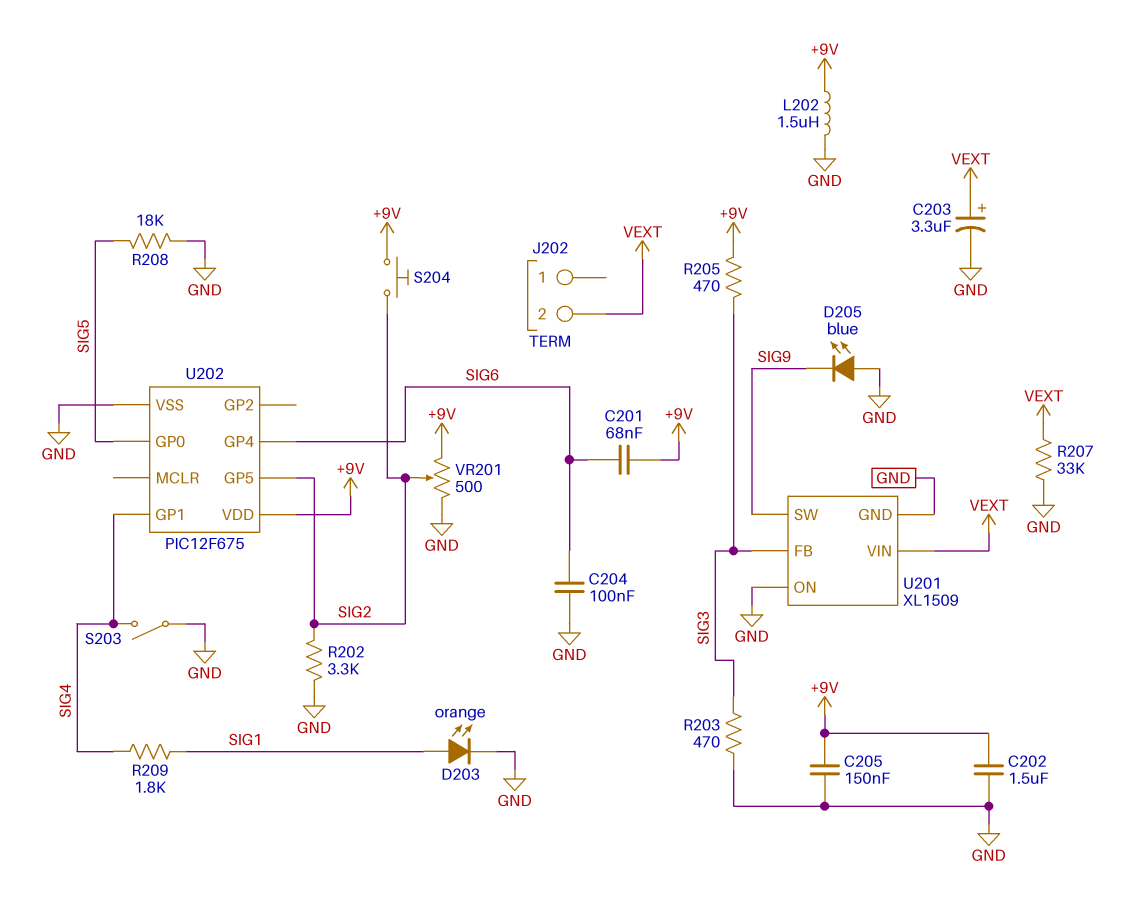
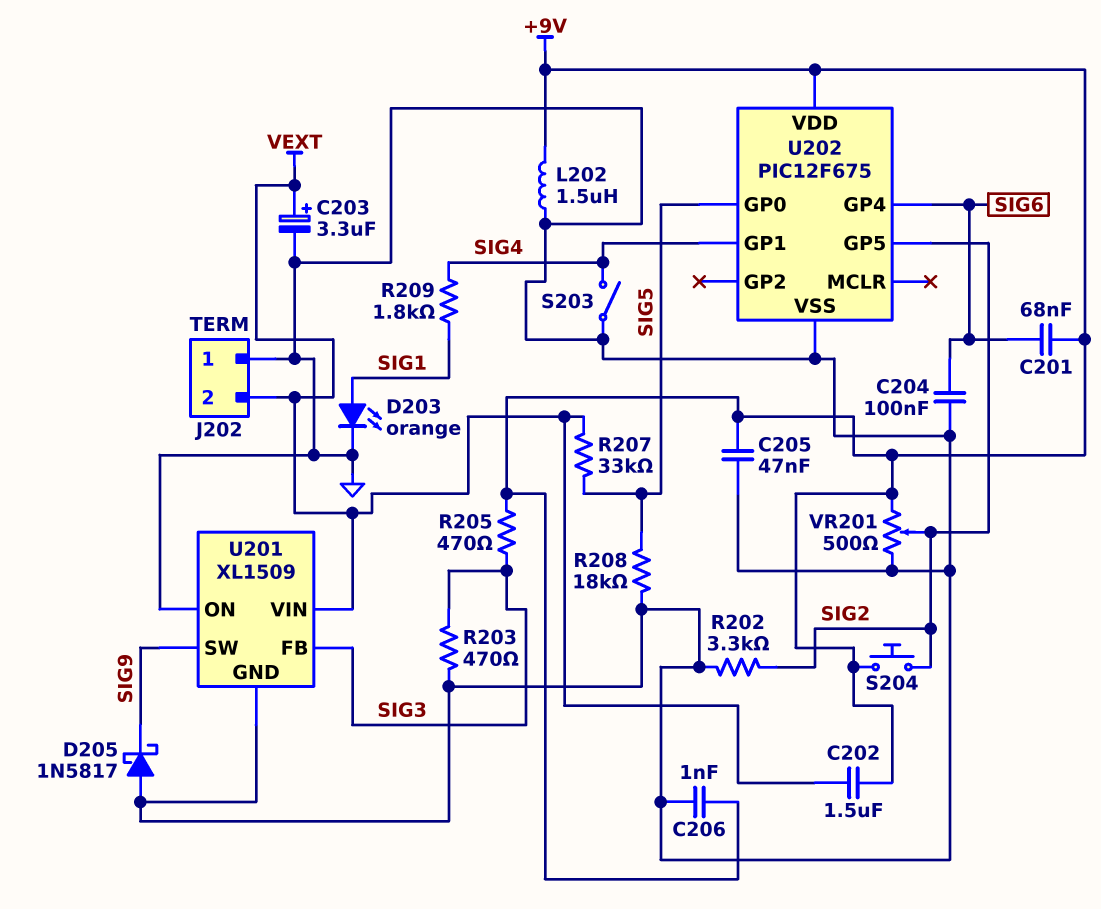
C202: 1.5uF (+9V, GND) -> 1.5uF (+9V, VEXT)
C205: 150nF (+9V, GND) -> 47nF (+9V, GND)
C206: none -> 1nF (+9V, GND)
D205: LED blue (A GND, K SIG9) -> schottky 1N5817 (A GND, K SIG9)
J202 pin 1: none -> GND
R207: 33k (GND, VEXT) -> 33k (SIG5, VEXT)

